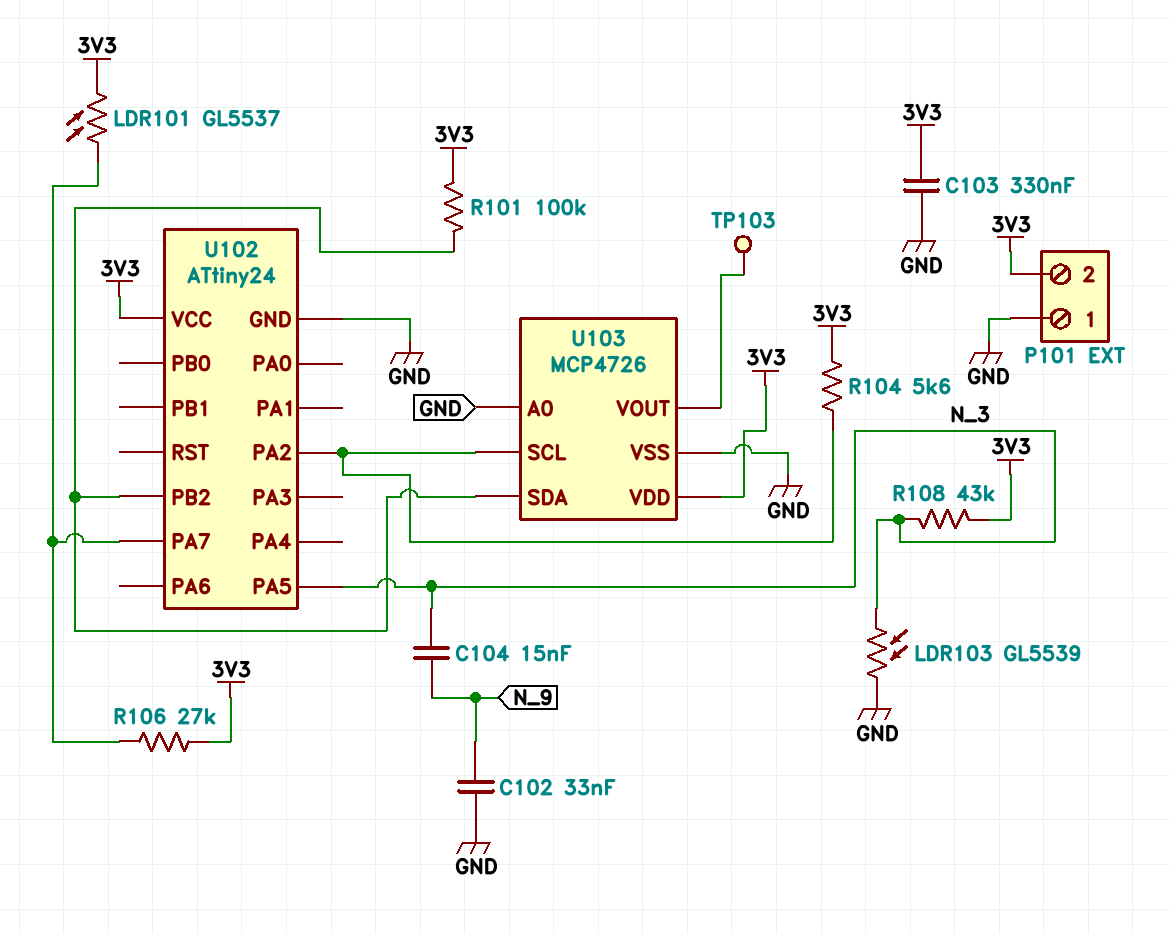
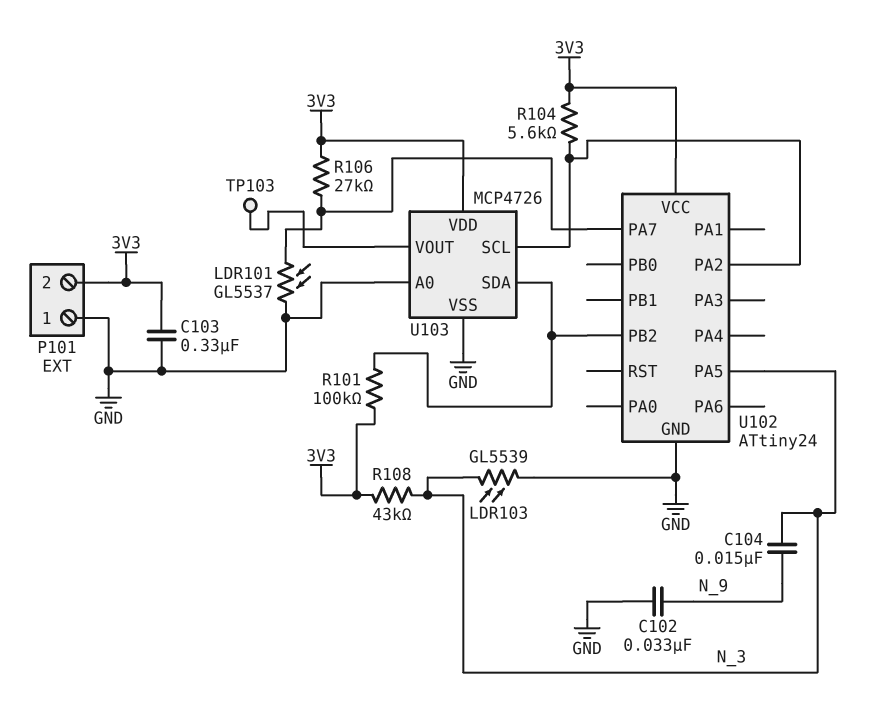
LDR101: GL5537 (3V3, U102/PA7) -> GL5537 (GND, U102/PA7)

